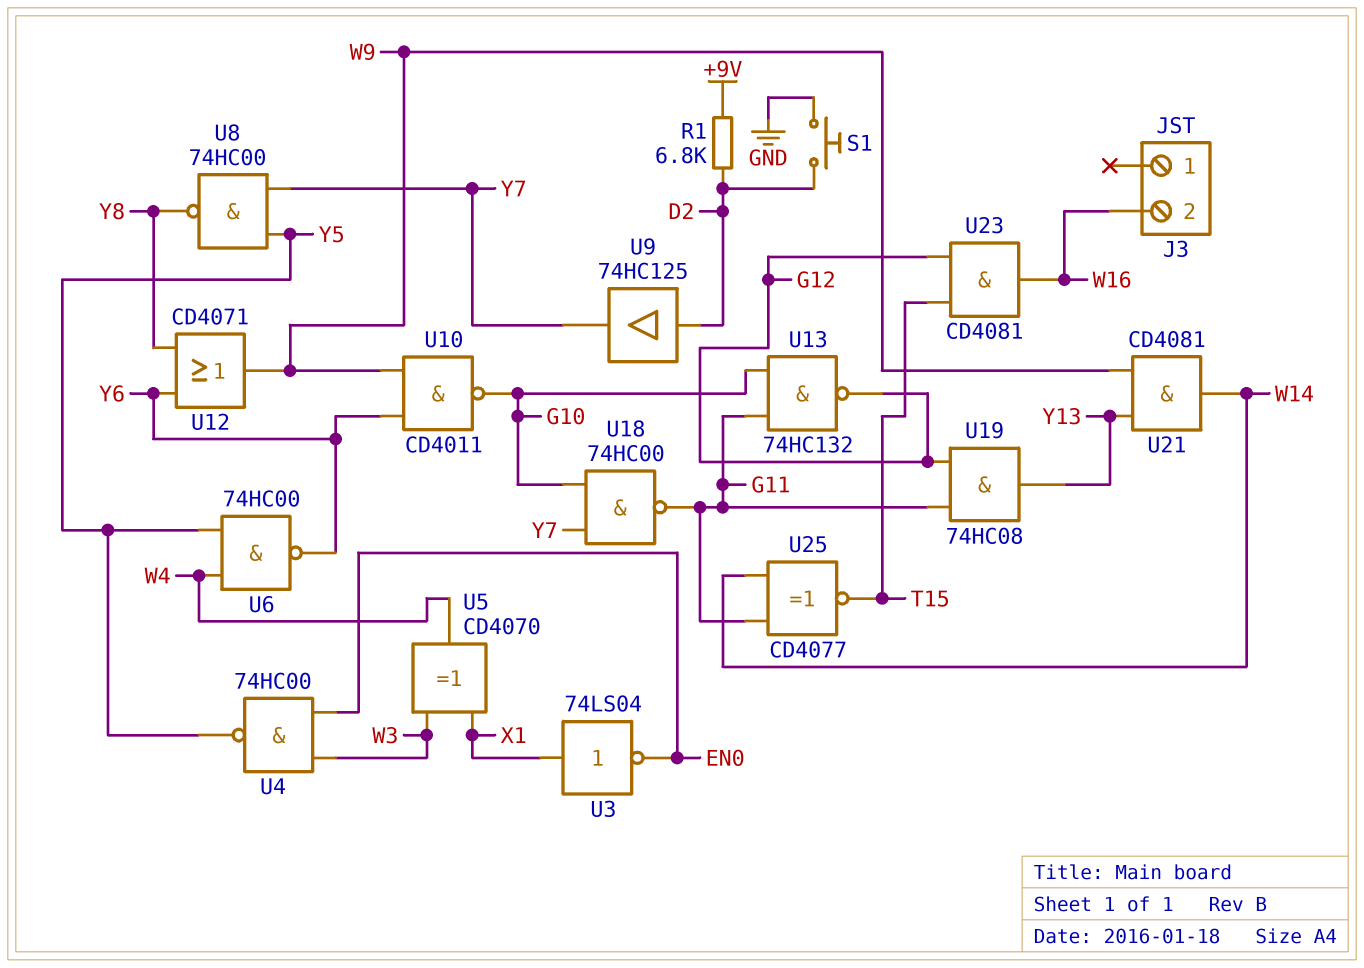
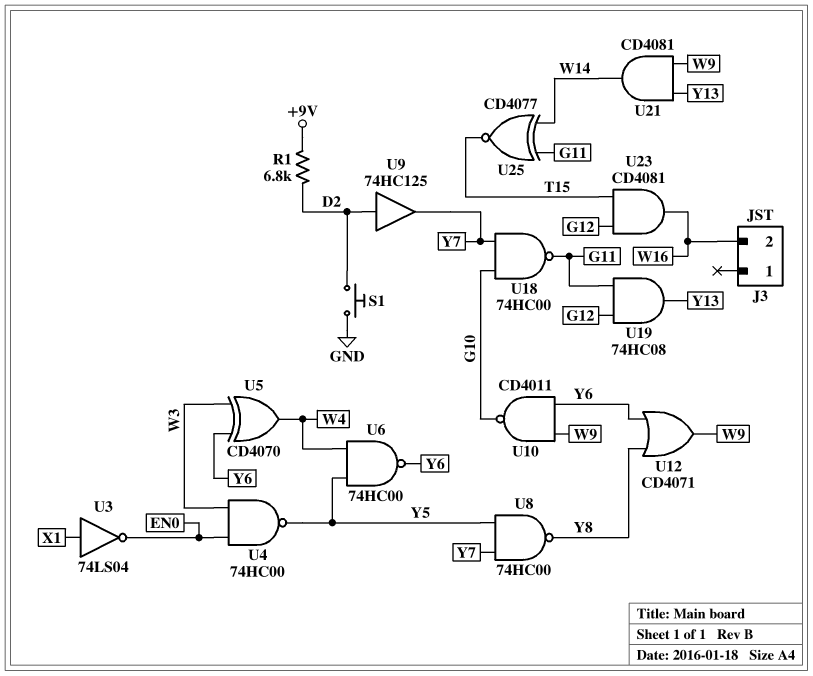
U5: XOR CD4070 (in W3, in X1, out W4) -> XOR CD4070 (in W3, in Y6, out W4)
U13: NAND 74HC132 (in G10, in G11, out G12) -> none

